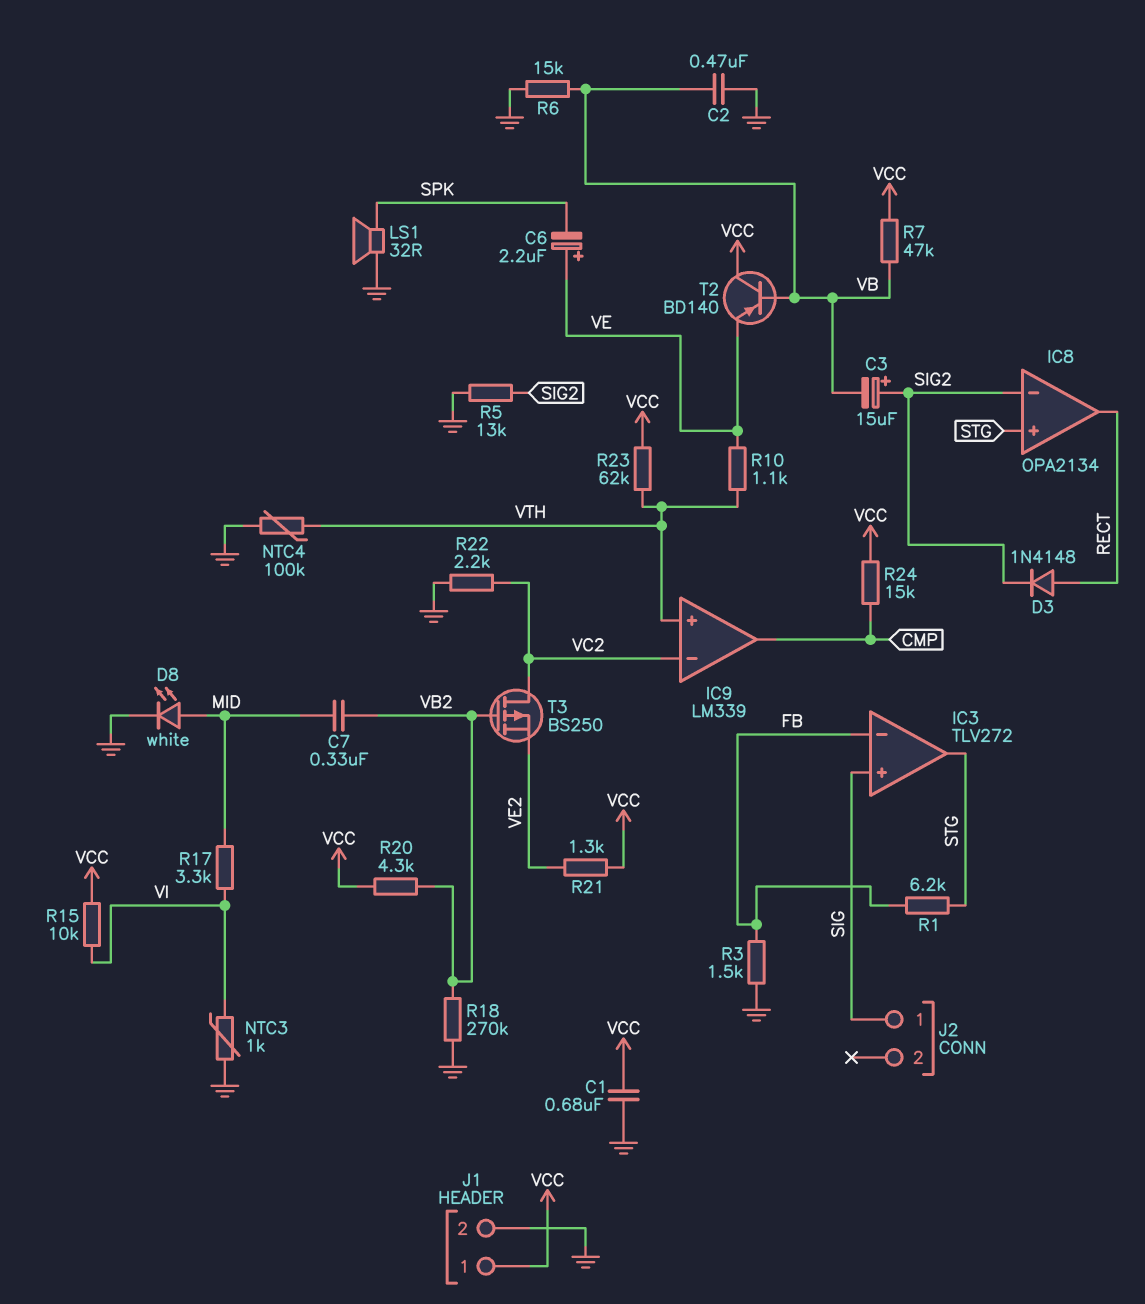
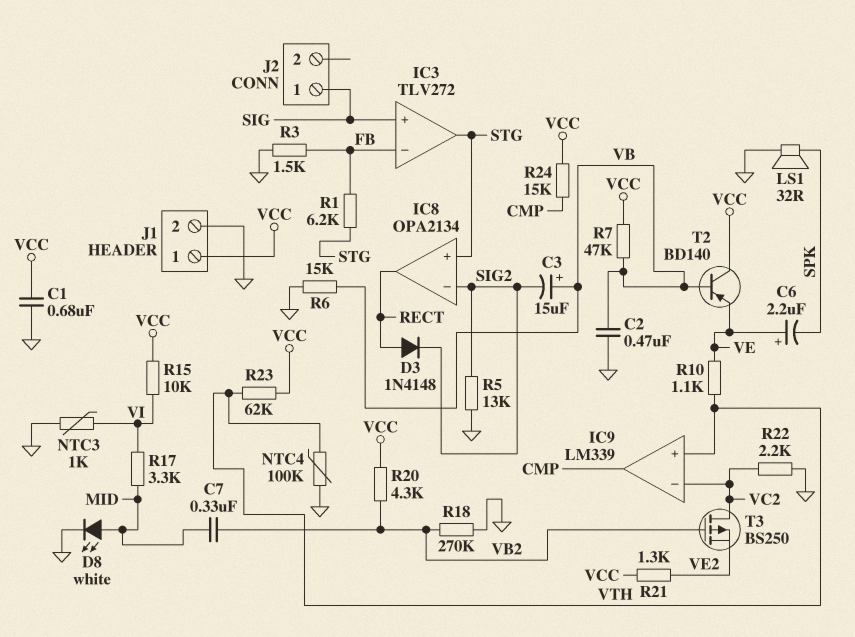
C3: 15uF (plus SIG2, minus VB) -> 15uF (plus VB, minus SIG2)

